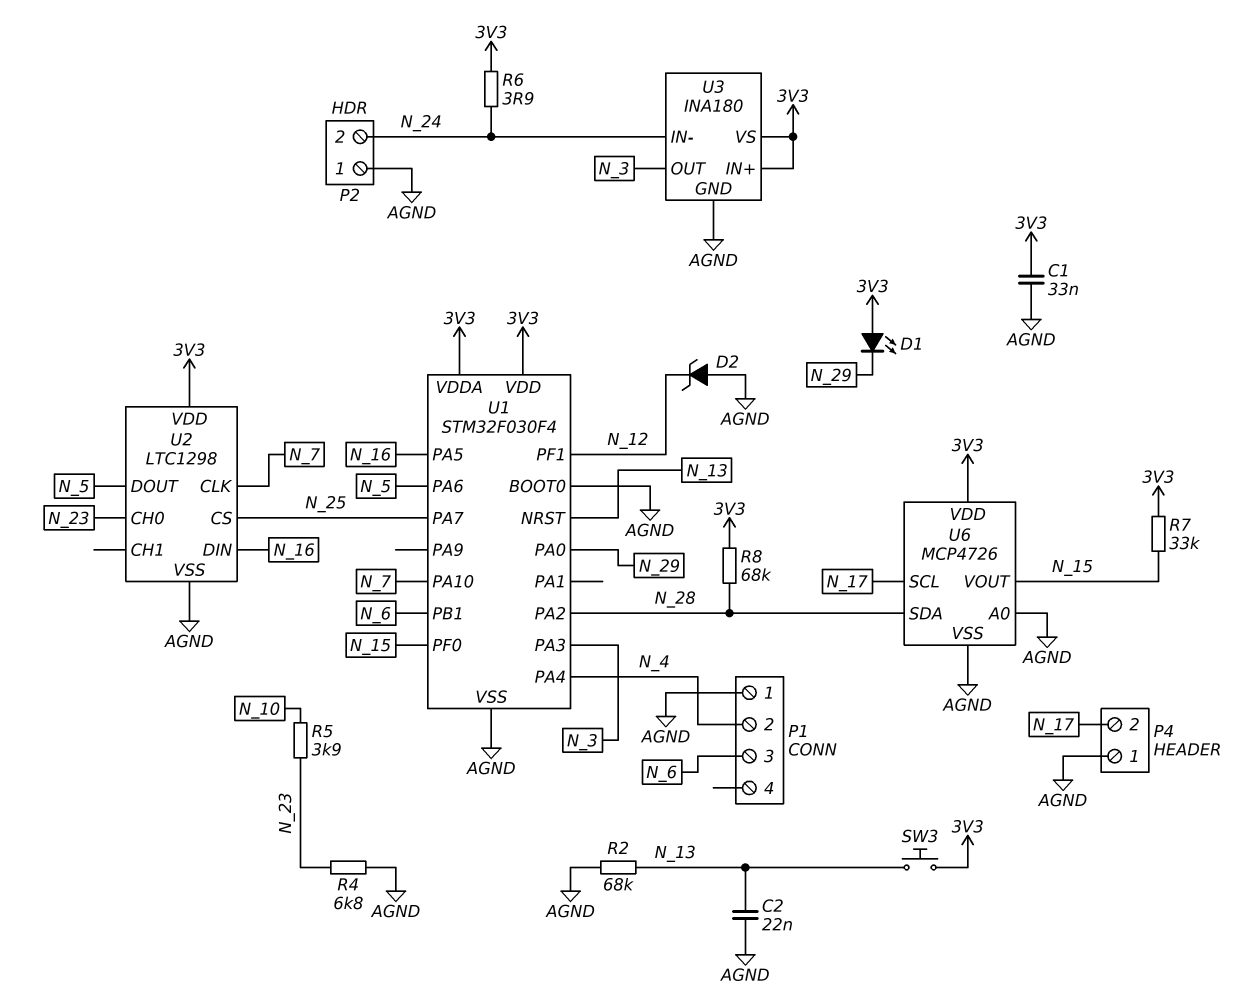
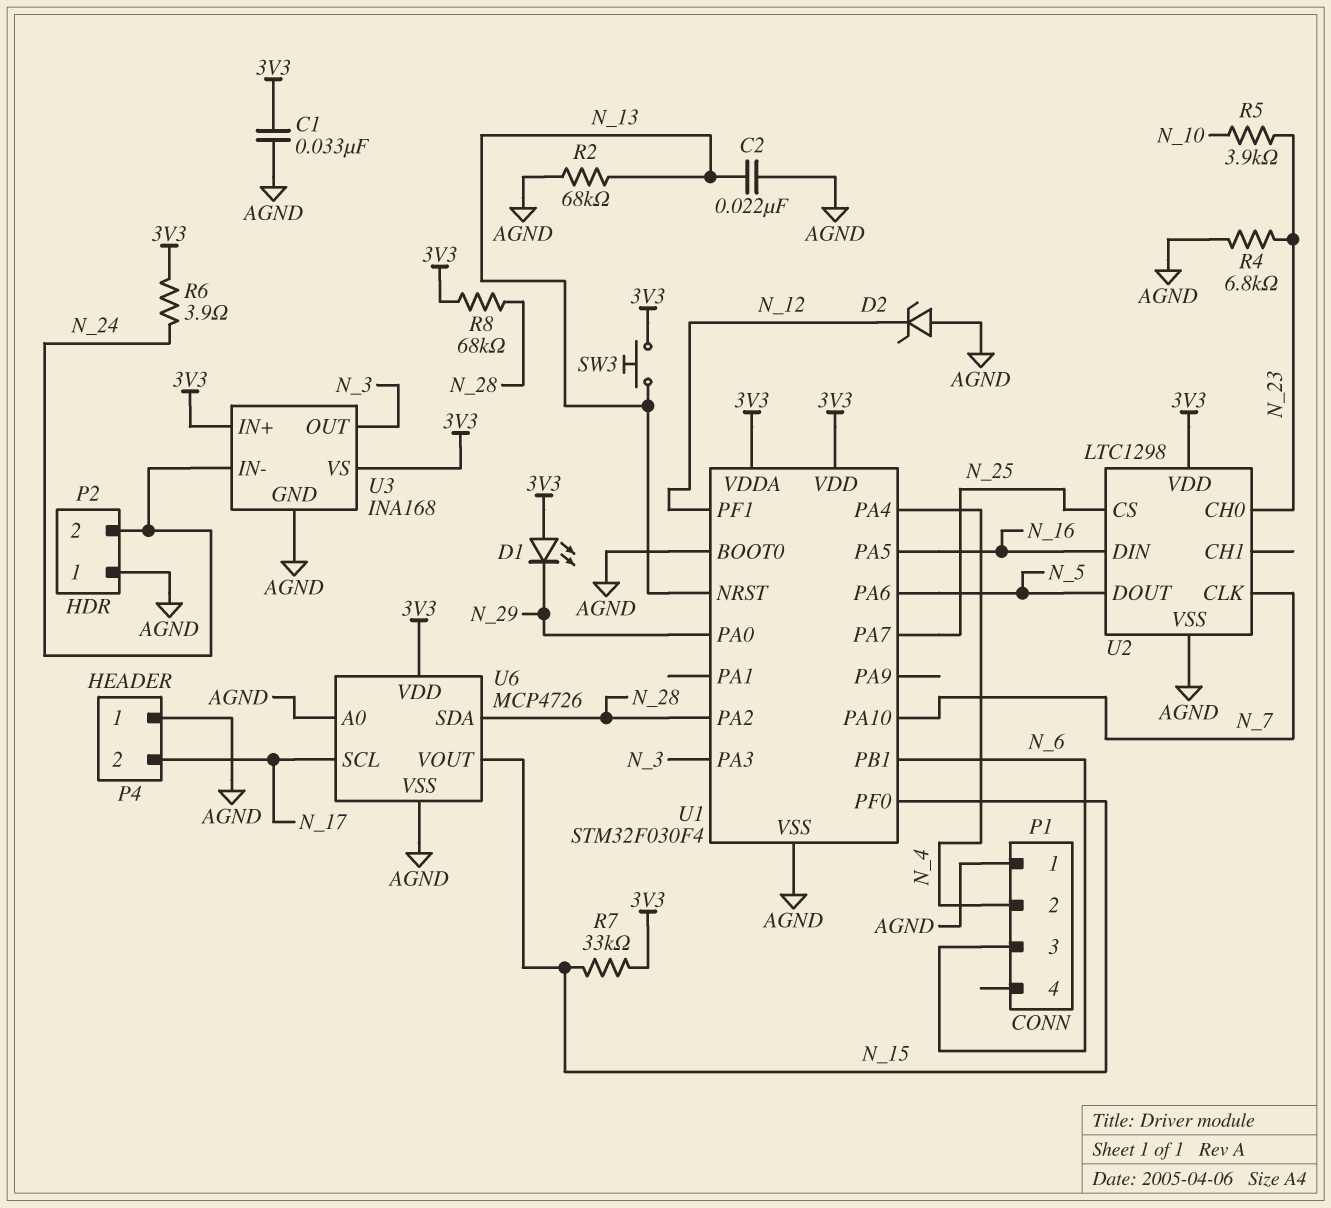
U3: INA180 -> INA168

